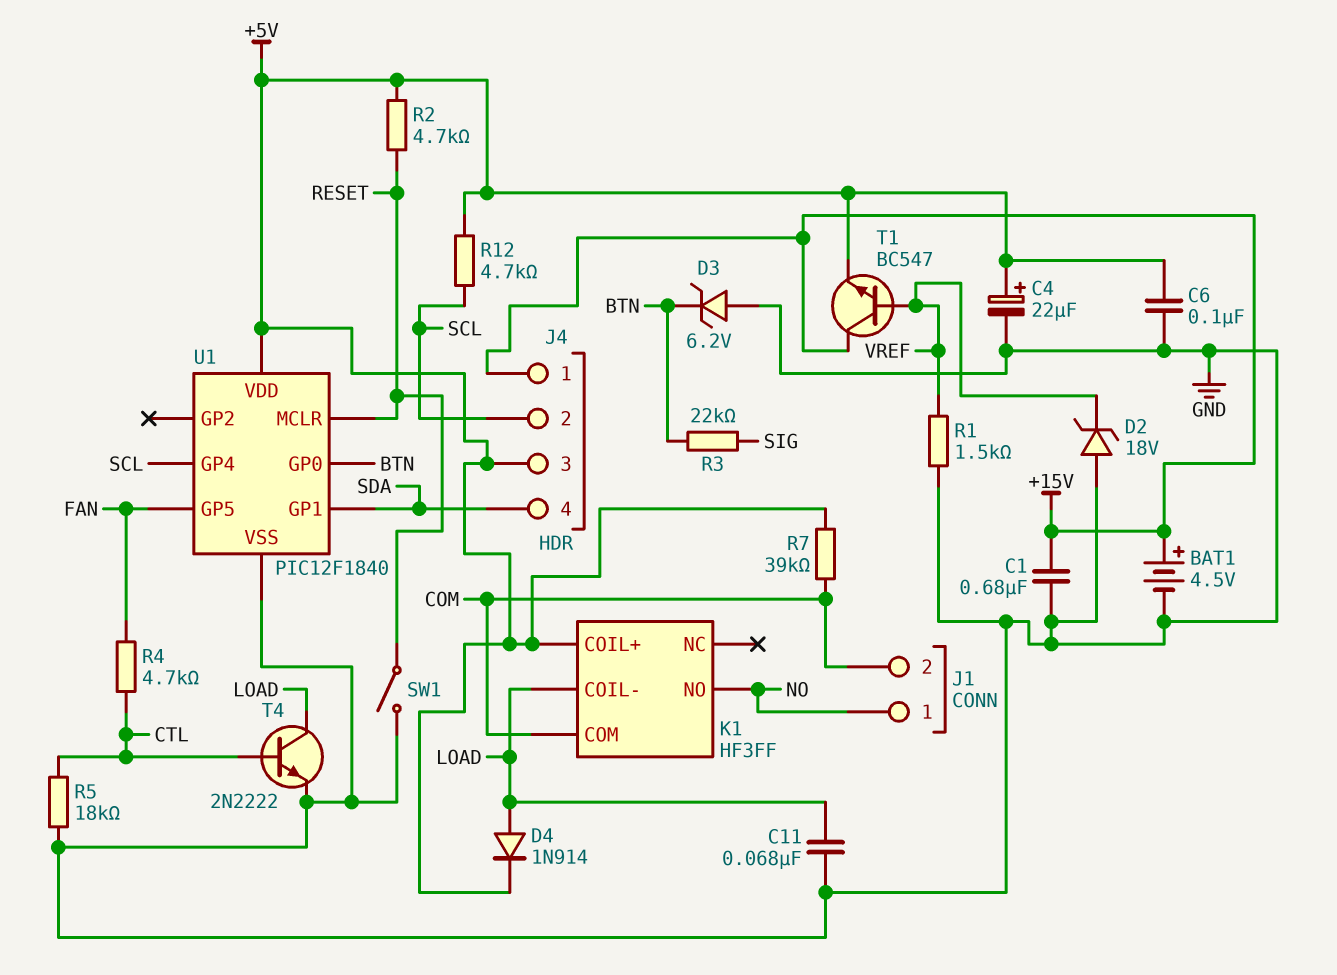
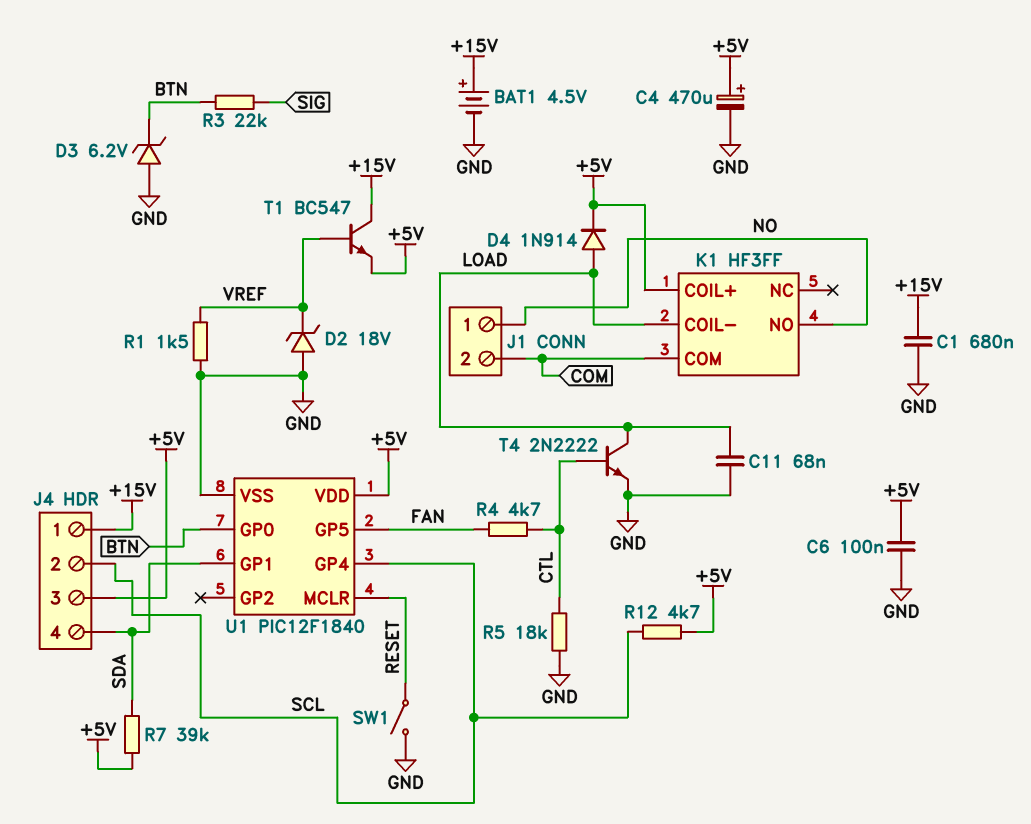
C4: 22uF (plus +5V, minus GND) -> 470uF (plus +5V, minus GND)
R2: 4.7k (+5V, RESET) -> none
R7: 39k (+5V, COM) -> 39k (+5V, SDA)

